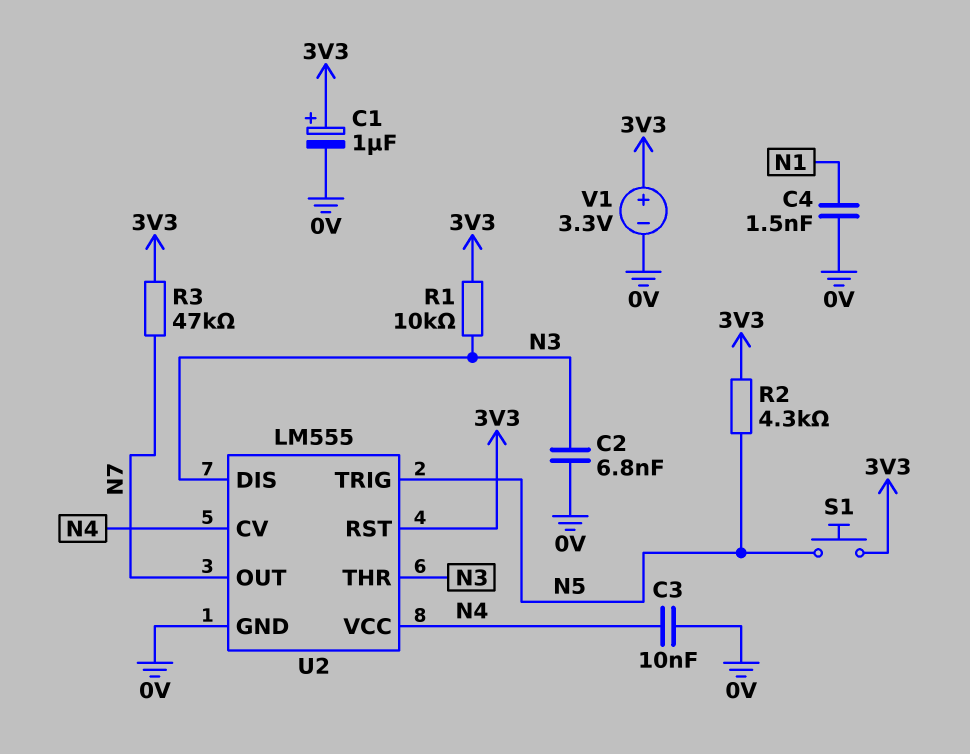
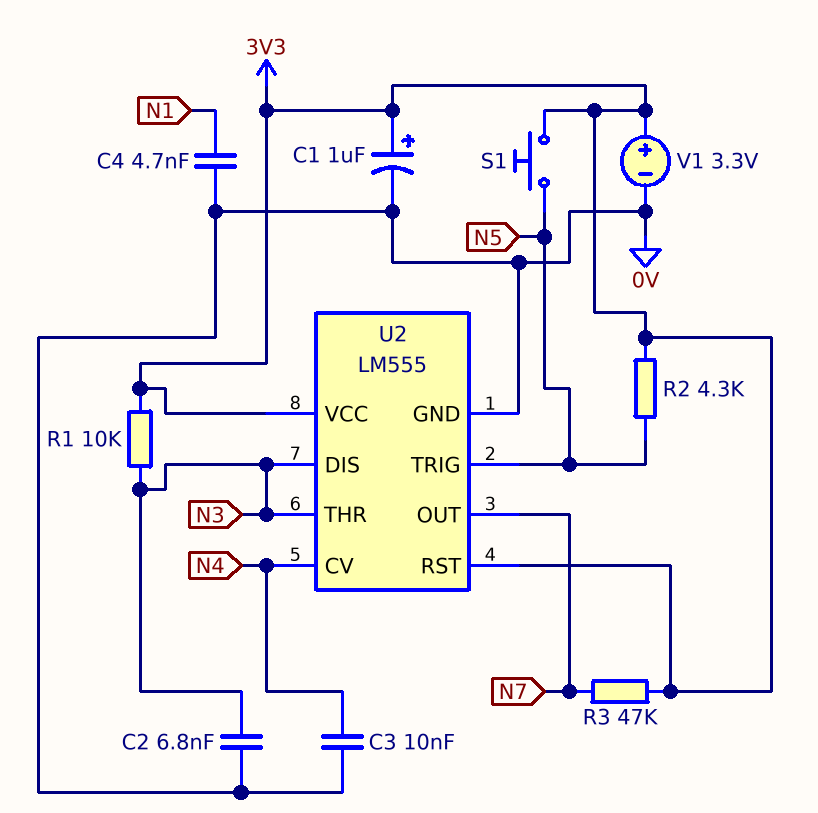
C4: 1.5nF (0V, N1) -> 4.7nF (0V, N1)
U2 pin VCC: N4 -> 3V3

